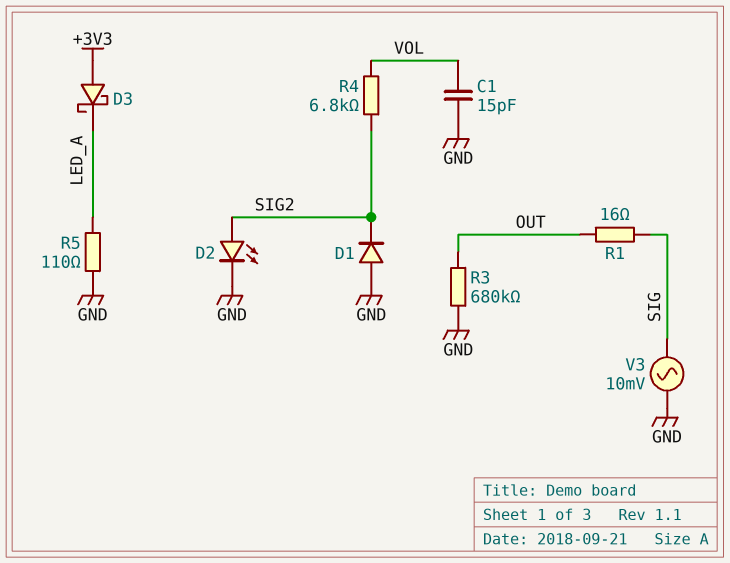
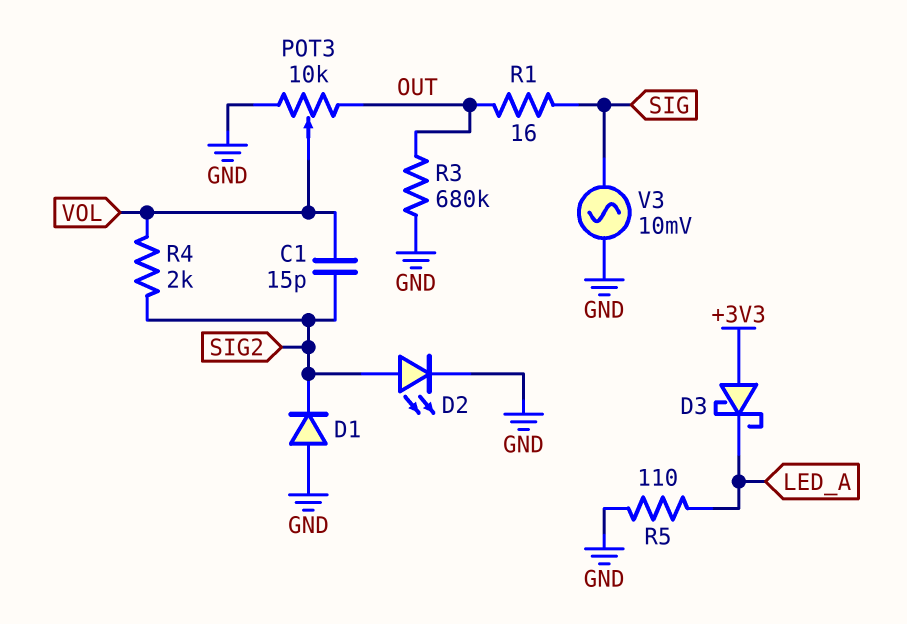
C1: 15pF (GND, VOL) -> 15pF (SIG2, VOL)
POT3: none -> 10k (GND, OUT, wiper VOL)
R4: 6.8k (SIG2, VOL) -> 2k (SIG2, VOL)

